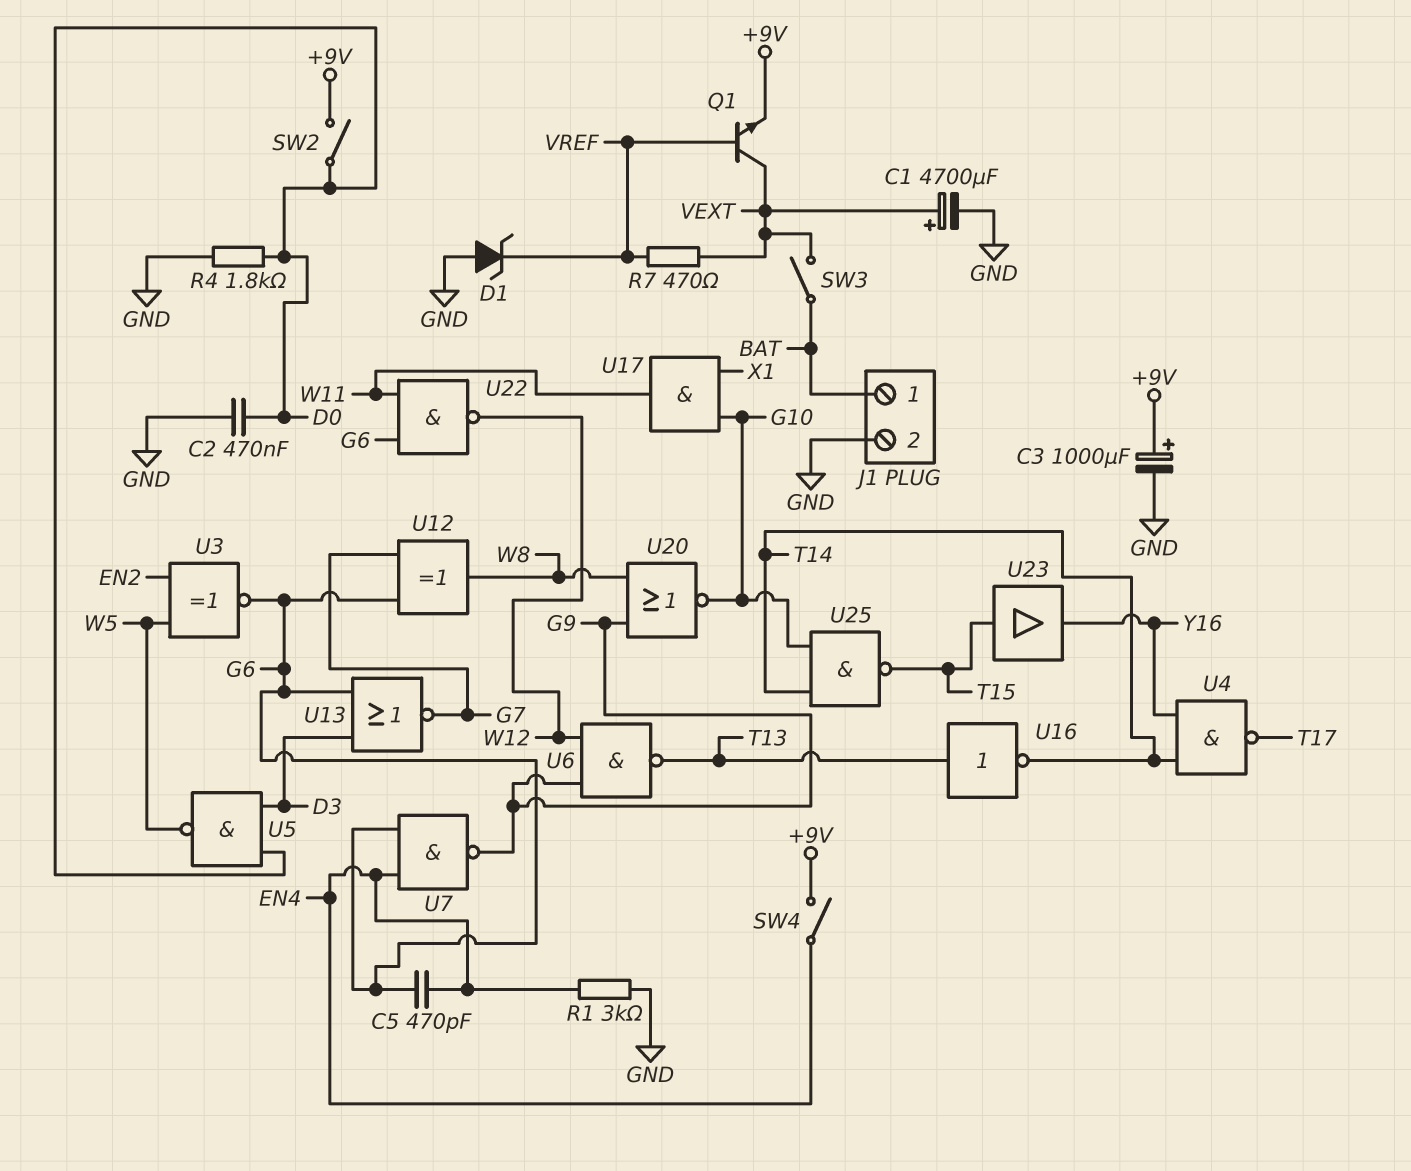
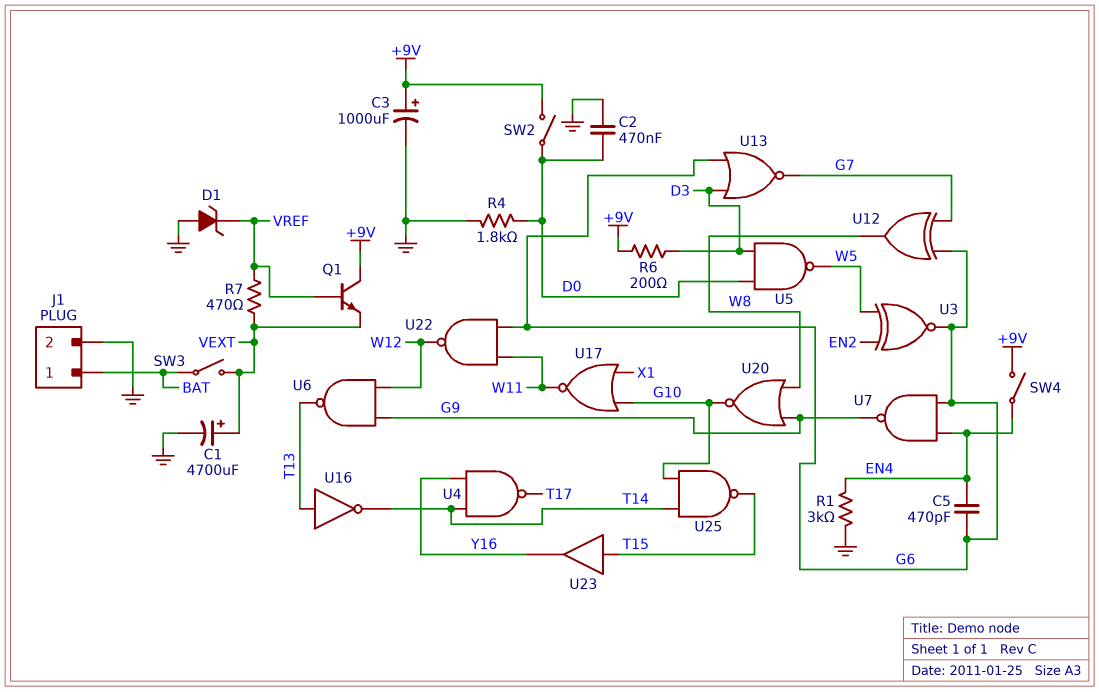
Q1: NPN (B VREF, C VEXT, E +9V) -> NPN (B VREF, C +9V, E VEXT)
R6: none -> 200 (+9V, D3)
U17: AND (in G10, in X1, out W11) -> NOR (in G10, in X1, out W11)

